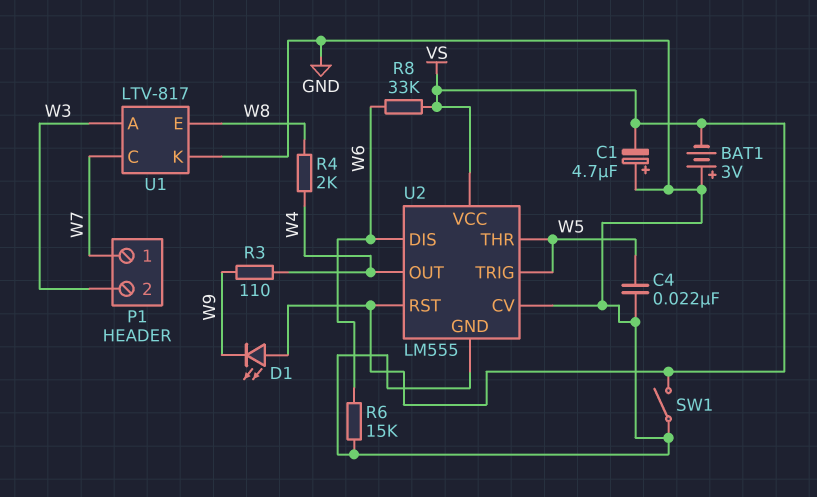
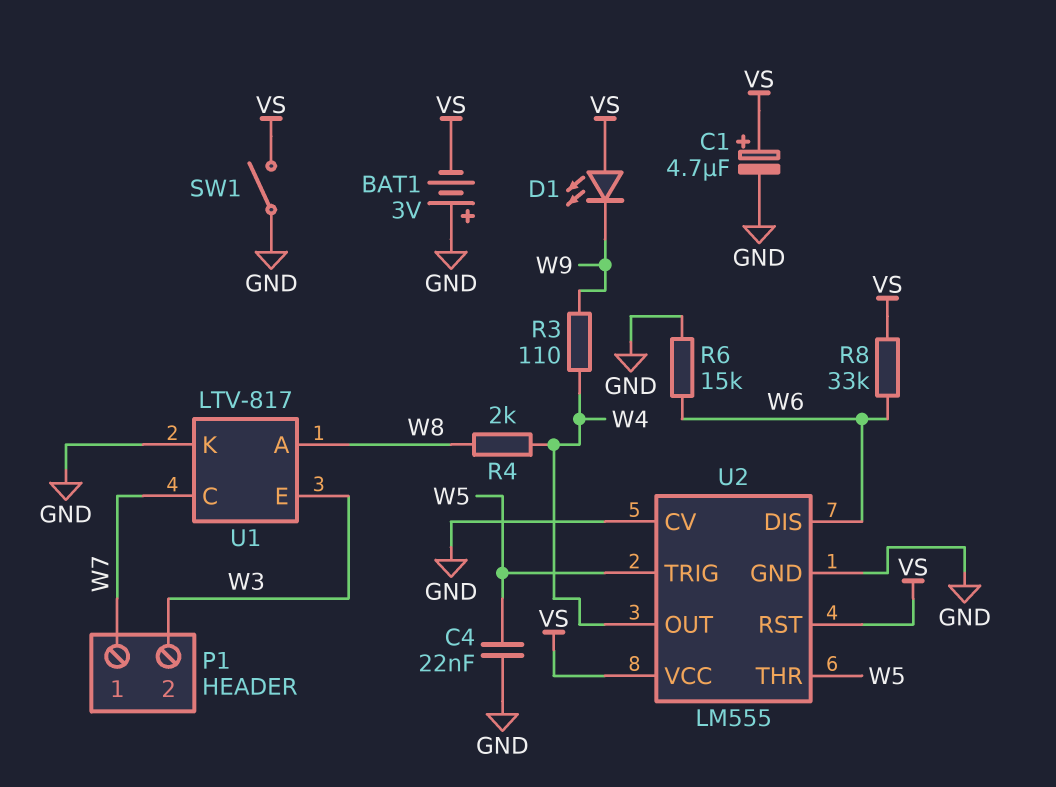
C1: 4.7uF (plus GND, minus VS) -> 4.7uF (plus VS, minus GND)
U1 pin A: W3 -> W8
U1 pin E: W8 -> W3

